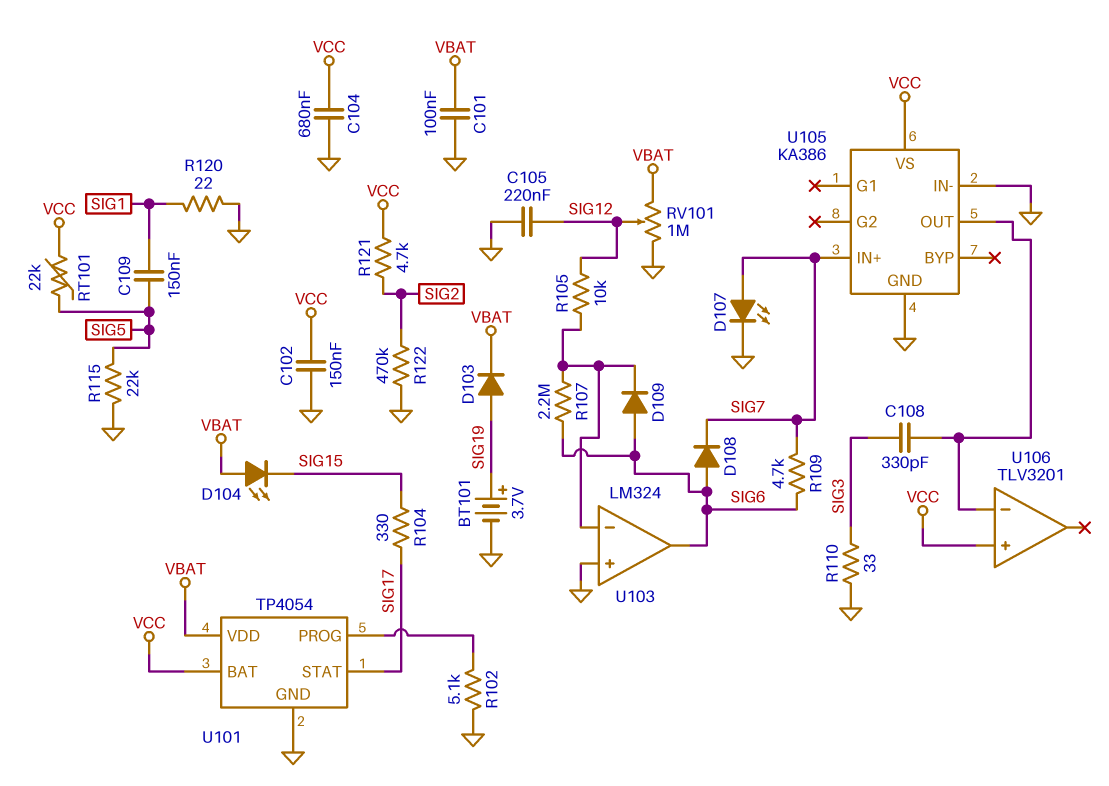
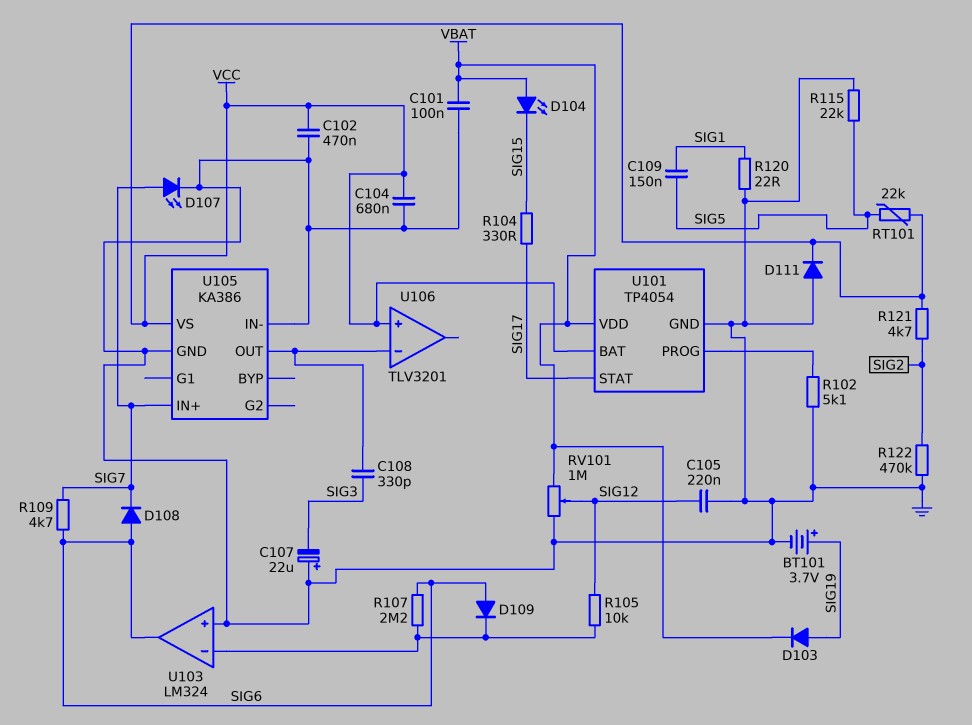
C102: 150nF (GND, VCC) -> 470nF (GND, VCC)
C107: none -> 22uF (plus GND, minus SIG3)
D111: none -> diode (A GND, K VCC)
R110: 33 (GND, SIG3) -> none

